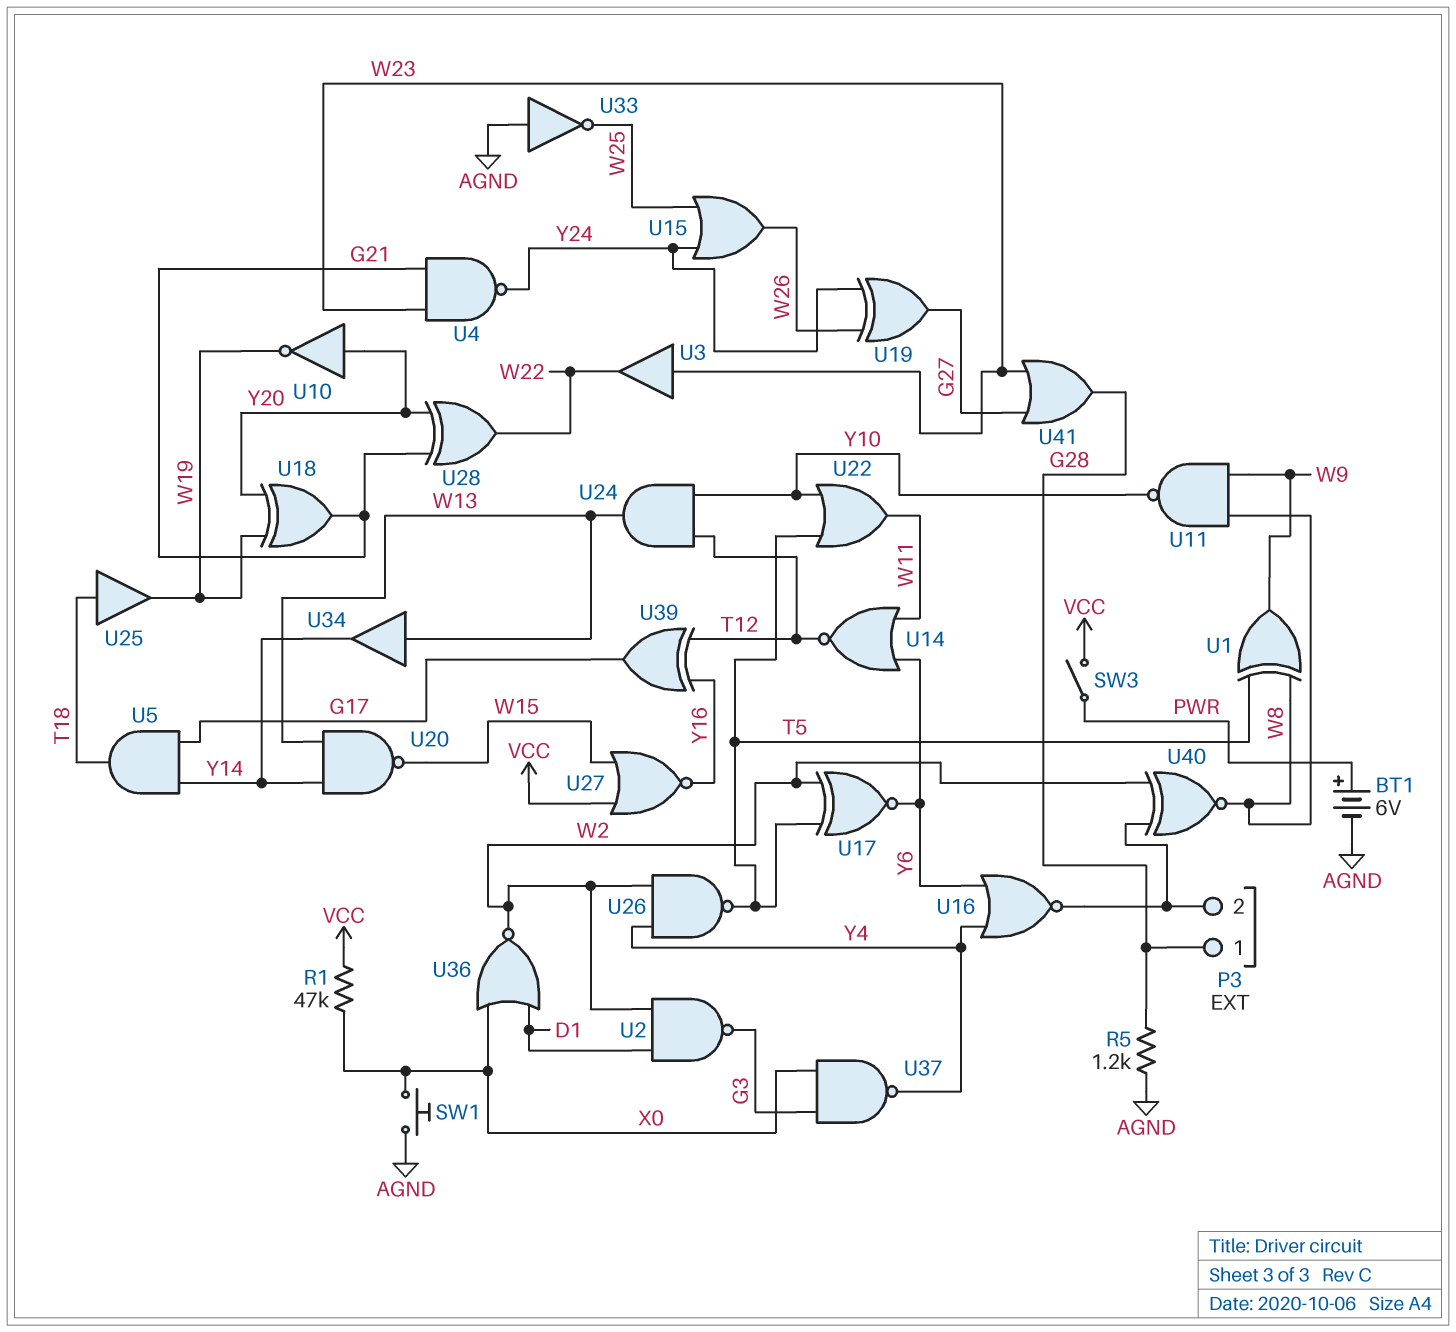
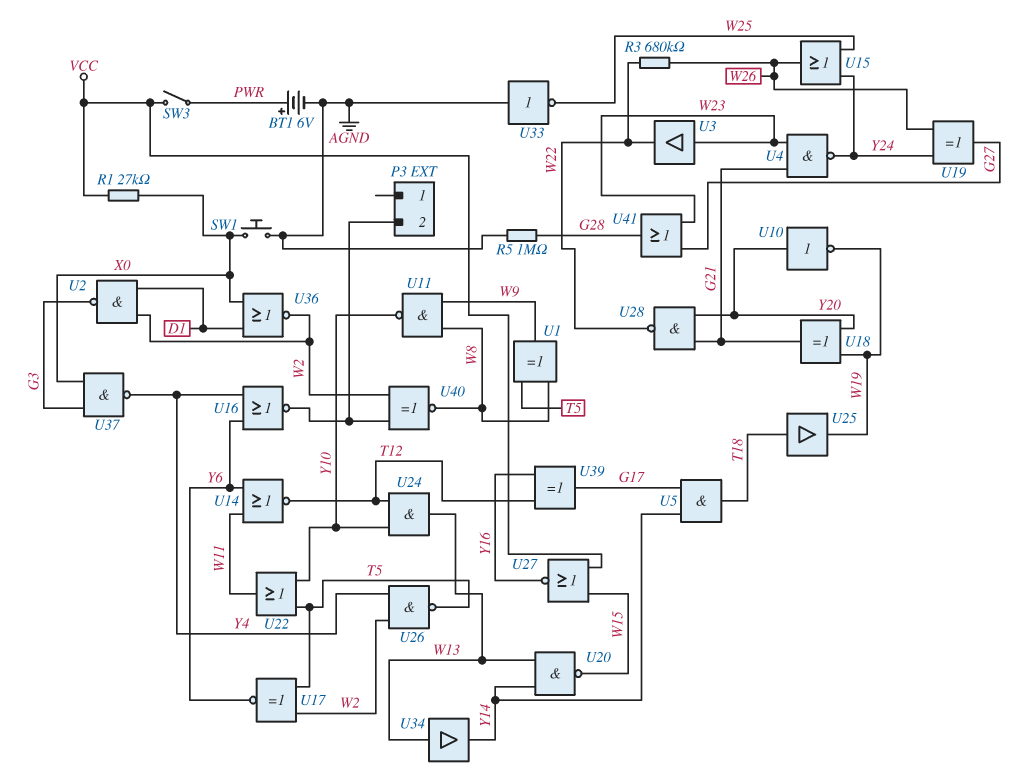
P3 pin 1: G28 -> none
R1: 47k (VCC, X0) -> 27k (VCC, X0)
R3: none -> 680k (W22, W26)
R5: 1.2k (AGND, G28) -> 1M (AGND, G28)
U28: XOR (in G21, in Y20, out W22) -> NAND (in G21, in Y20, out W22)

